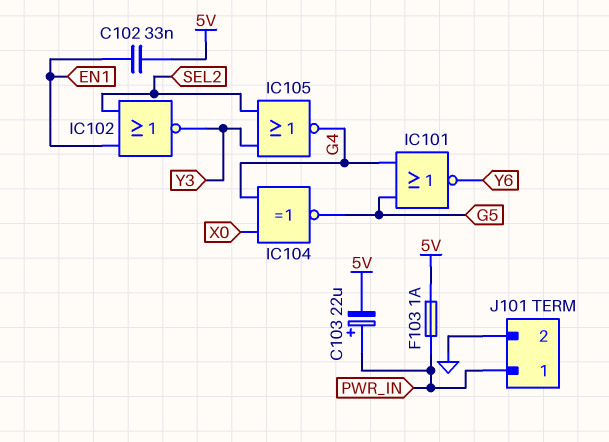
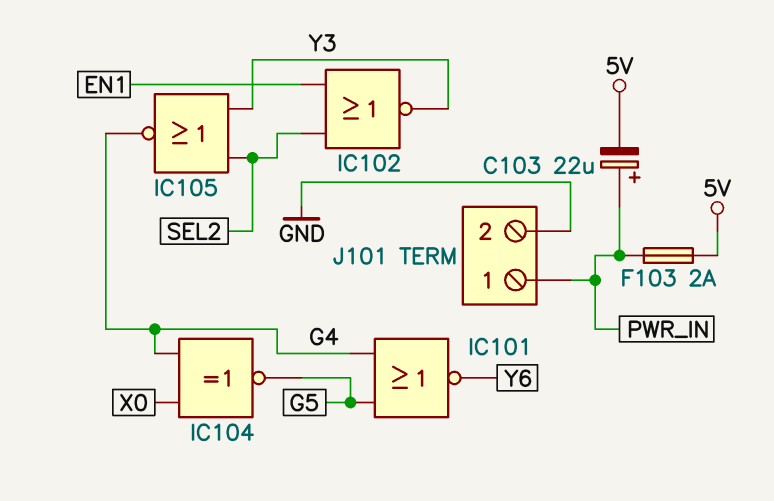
C102: 33nF (5V, EN1) -> none
F103: 1A (5V, PWR_IN) -> 2A (5V, PWR_IN)

